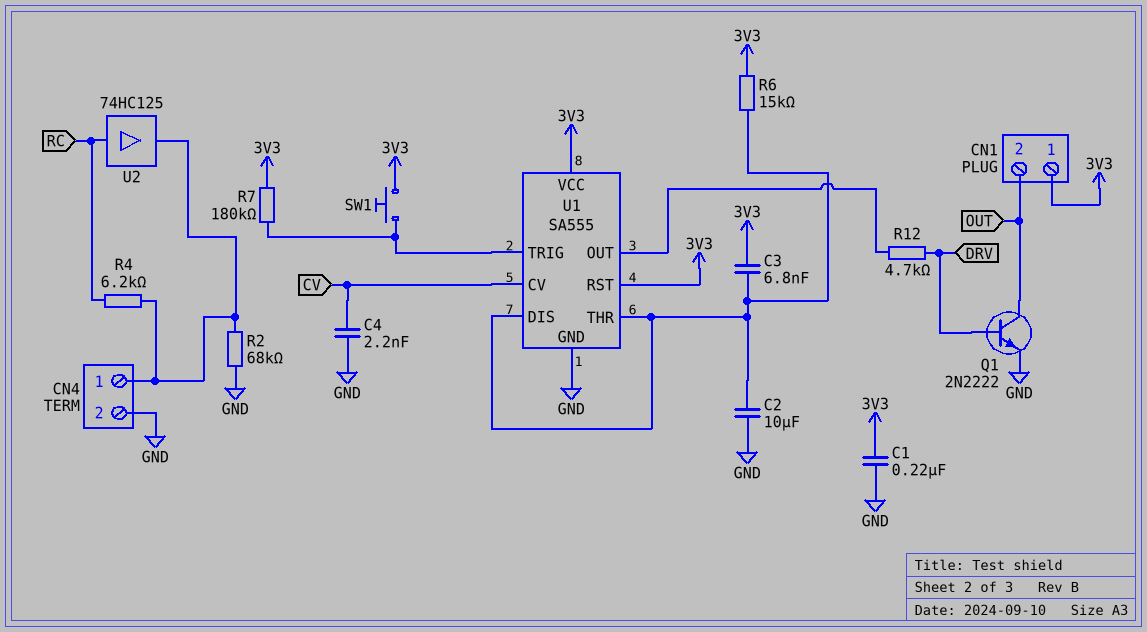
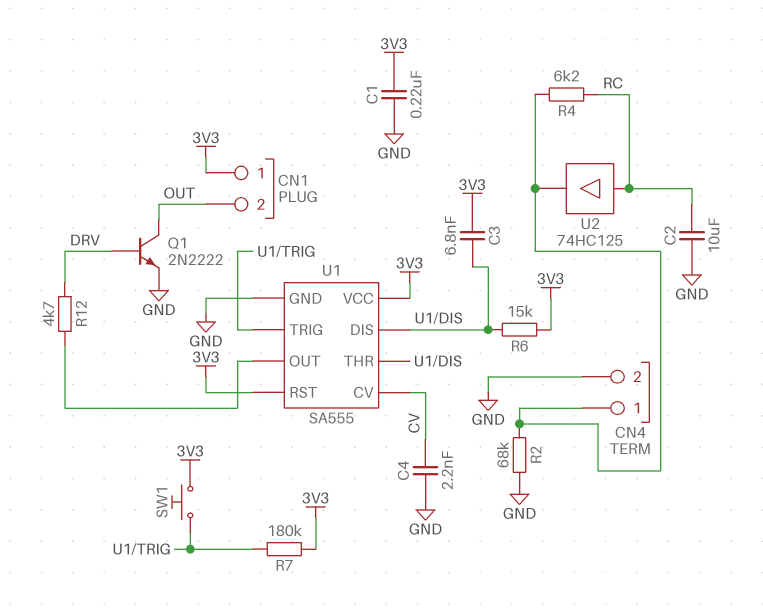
C2: 10uF (GND, U1/DIS) -> 10uF (GND, RC)

